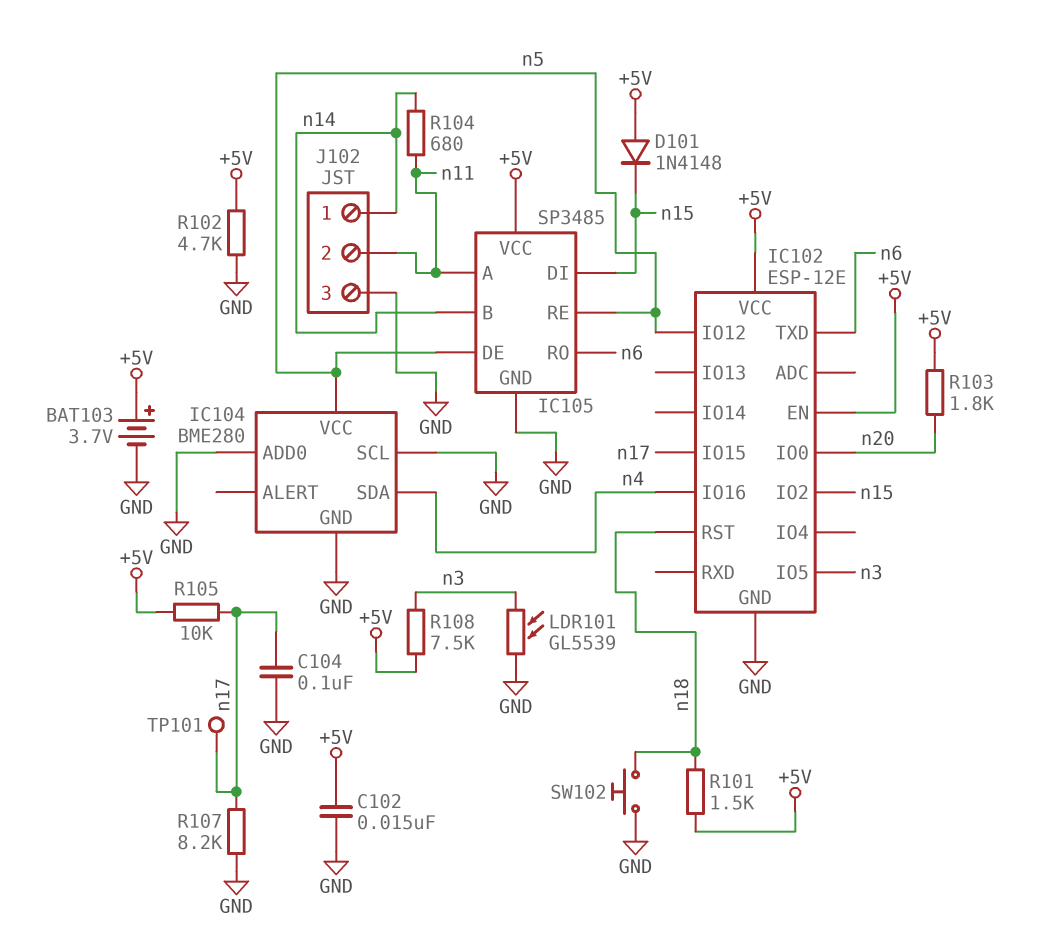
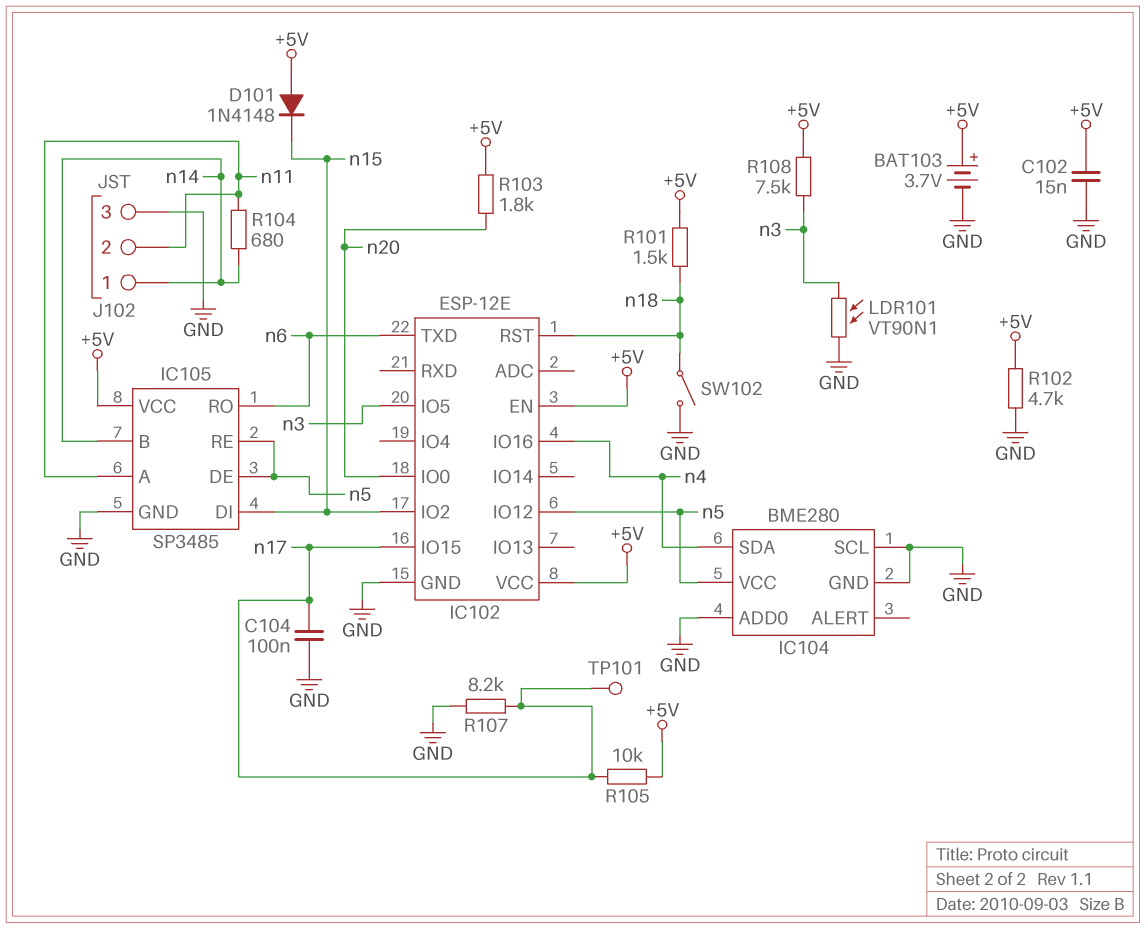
LDR101: GL5539 (GND, n3) -> VT90N1 (GND, n3)
SW102: button (GND, n18) -> switch (GND, n18)

